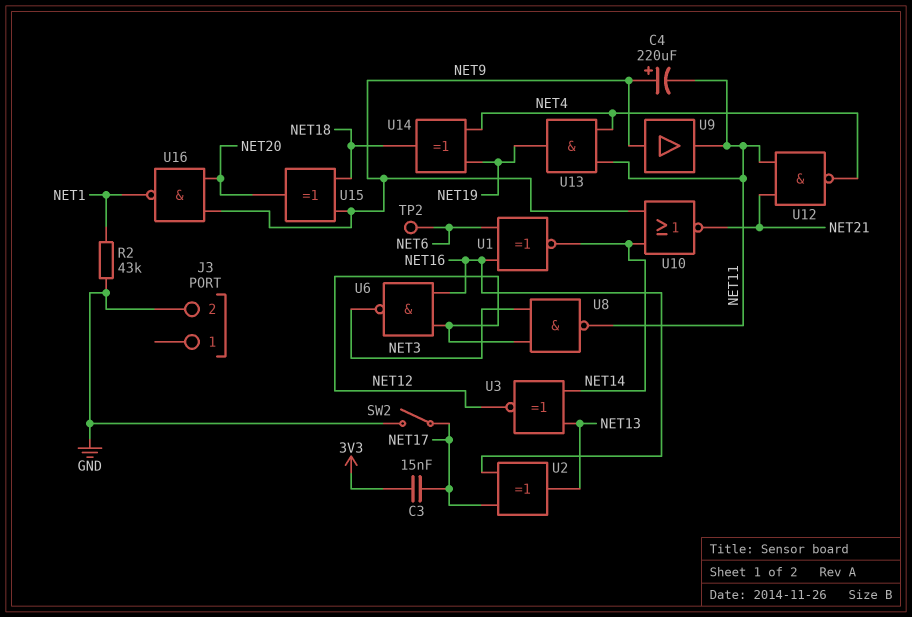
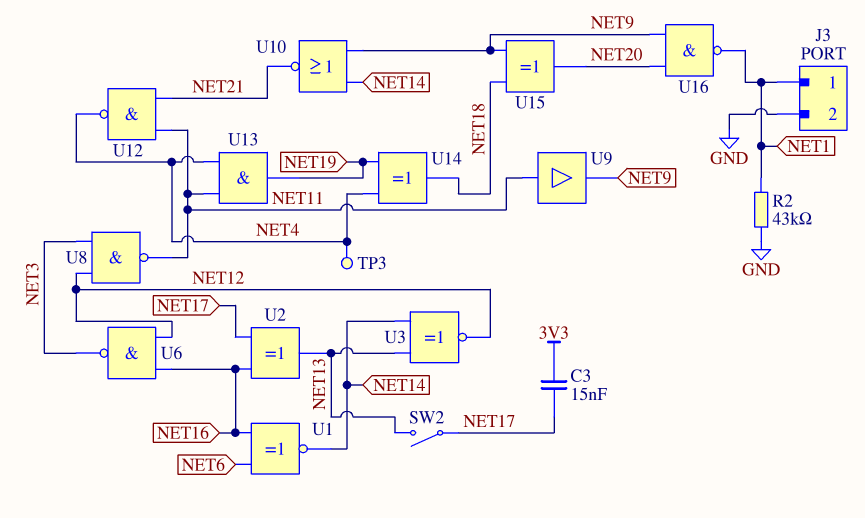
C4: 220uF (plus NET9, minus NET11) -> none
J3 pin 1: none -> NET1
SW2: switch (GND, NET17) -> switch (NET13, NET17)
TP2: test point (NET6) -> none
TP3: none -> test point (NET4)
U9: buffer (in NET9, out NET11) -> buffer (in NET11, out NET9)

